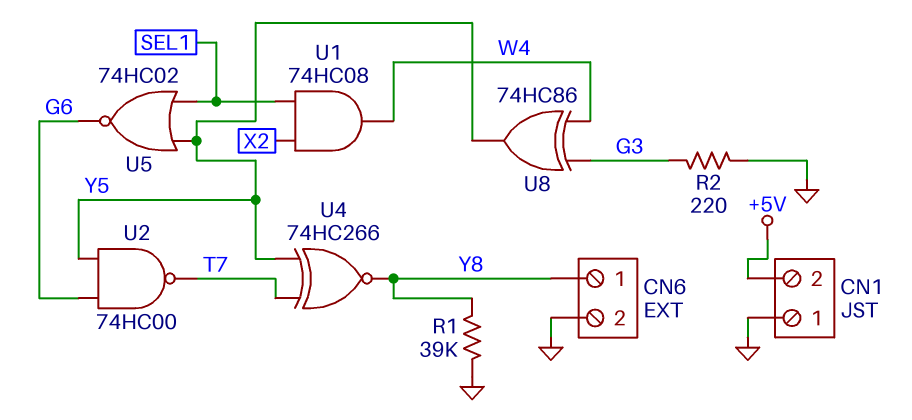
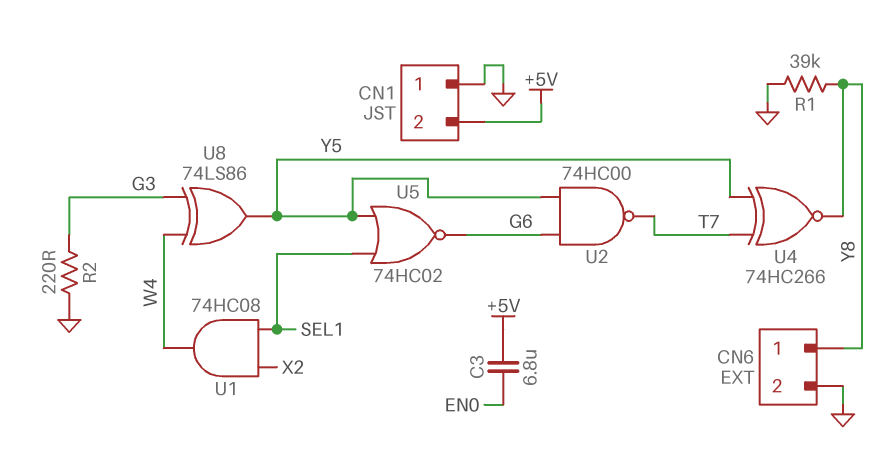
C3: none -> 6.8uF (+5V, EN0)
U8: XOR 74HC86 (in G3, in W4, out Y5) -> XOR 74LS86 (in G3, in W4, out Y5)

